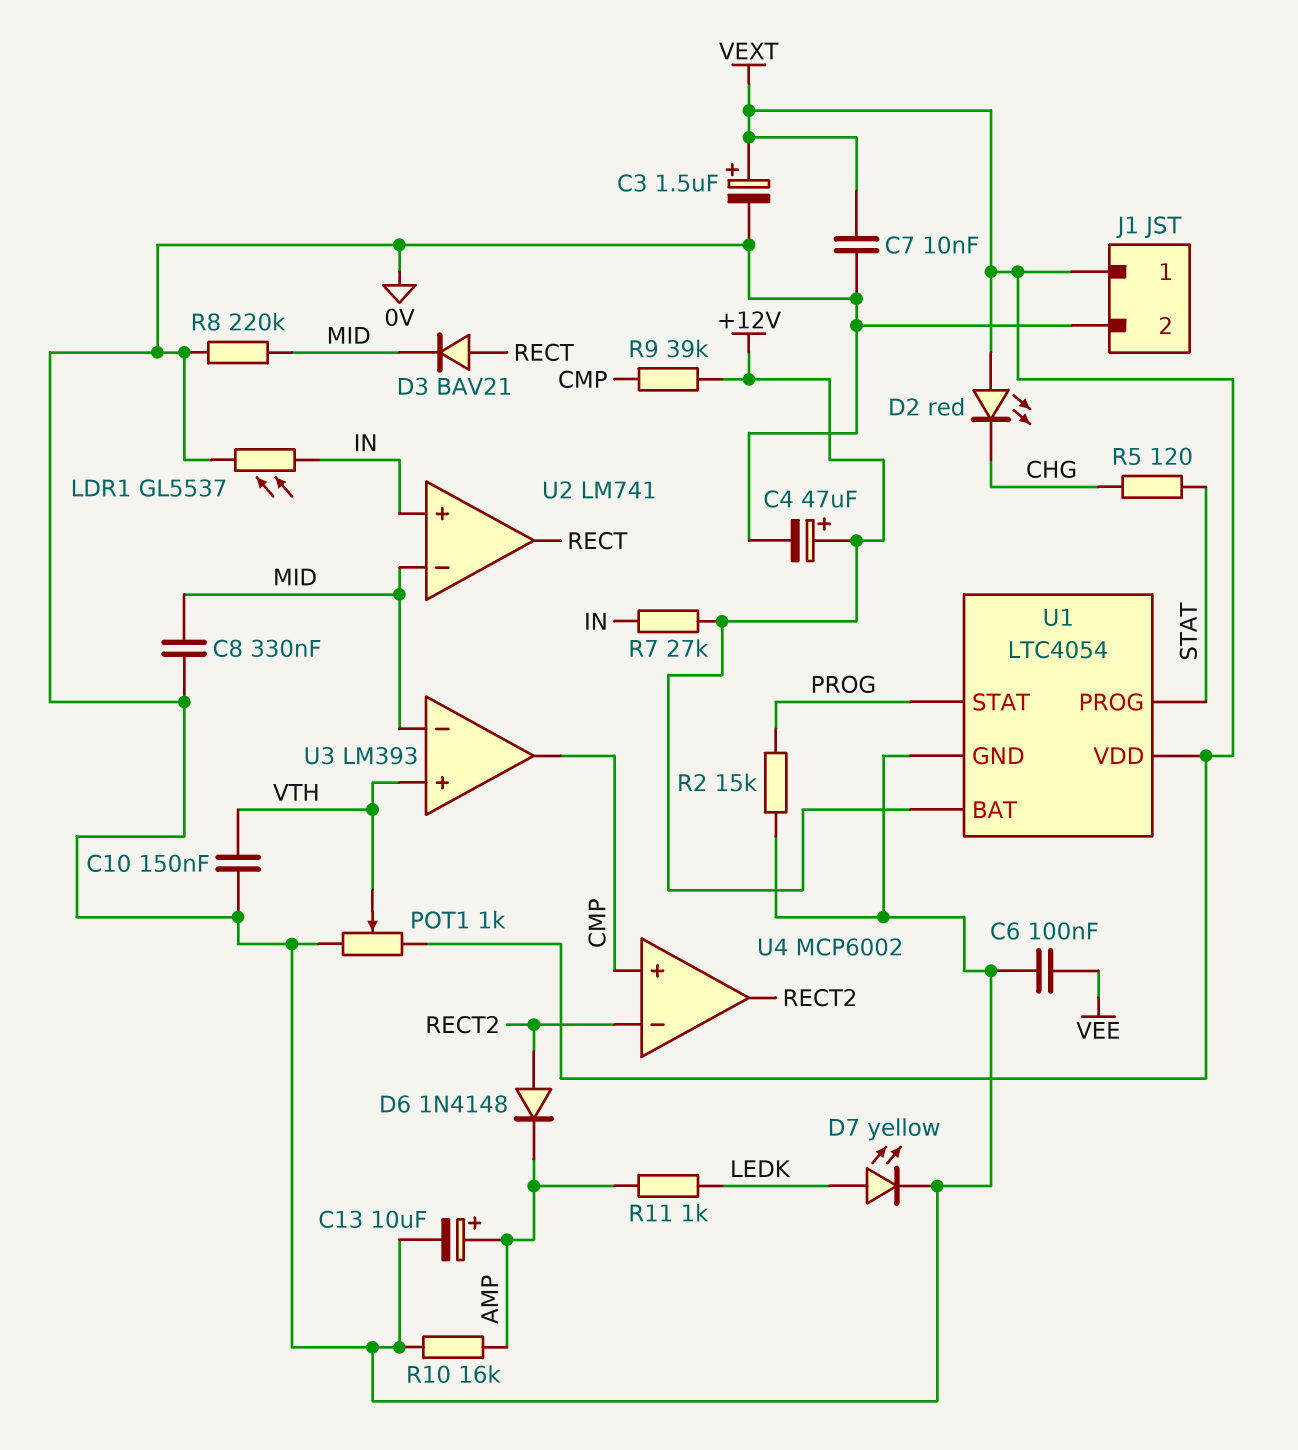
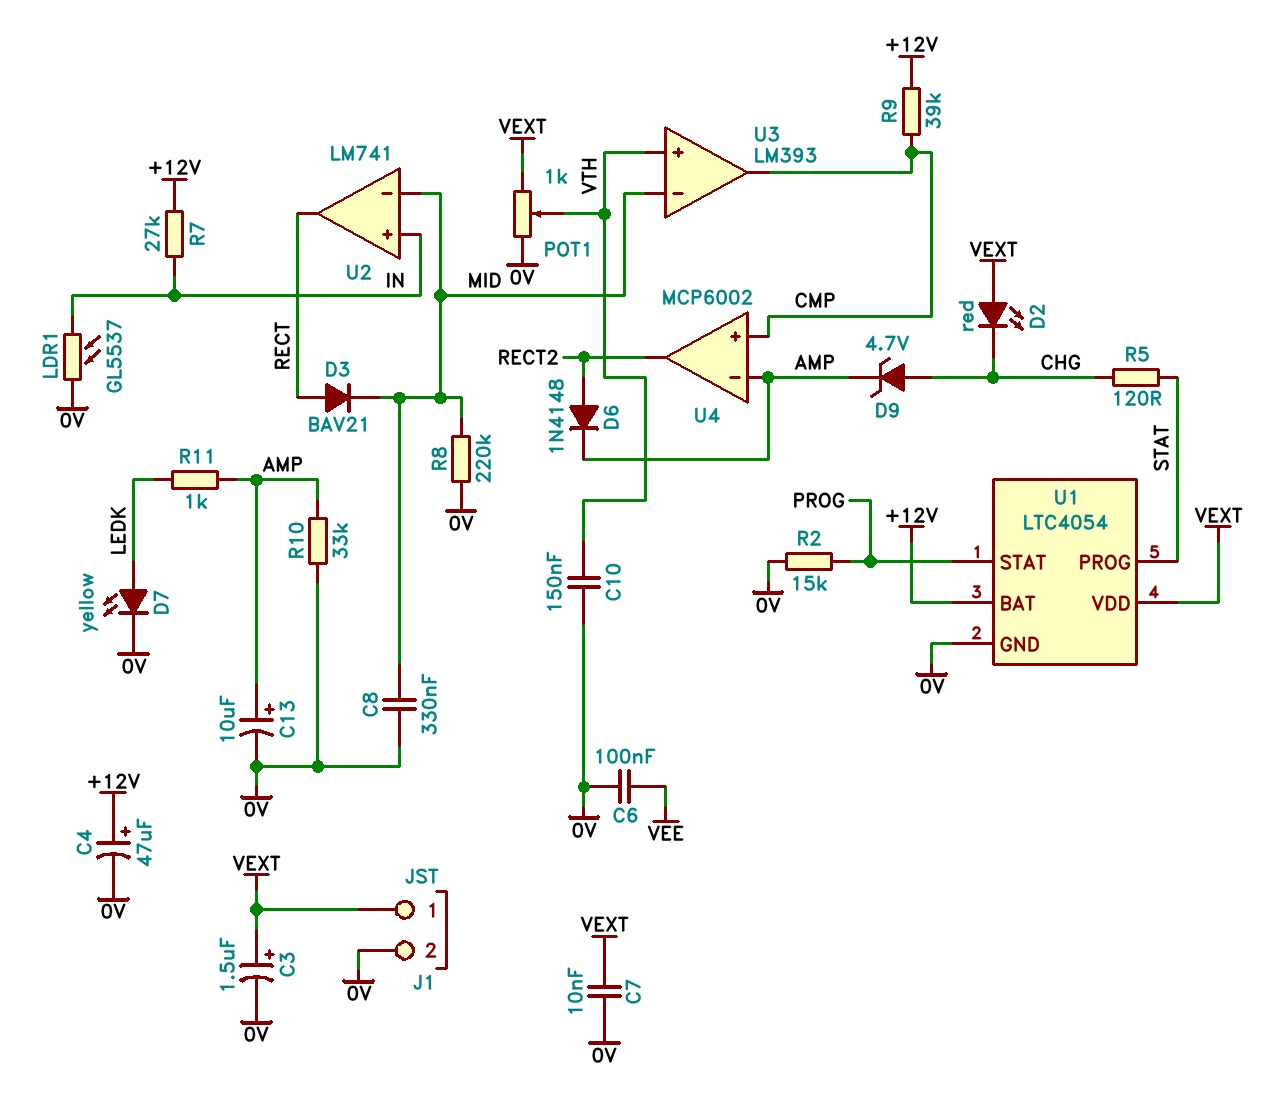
D9: none -> zener 4.7V (A CHG, K AMP)
R10: 16k (0V, AMP) -> 33k (0V, AMP)
U4 pin in-: RECT2 -> AMP

